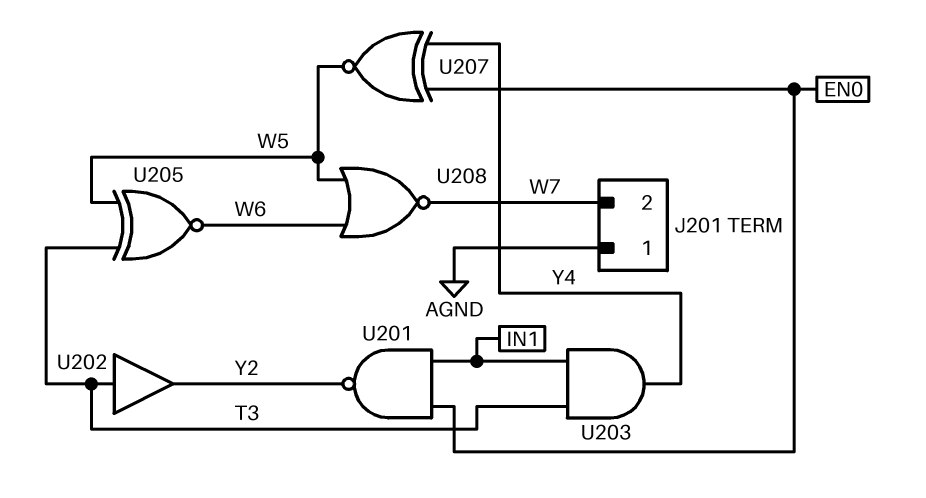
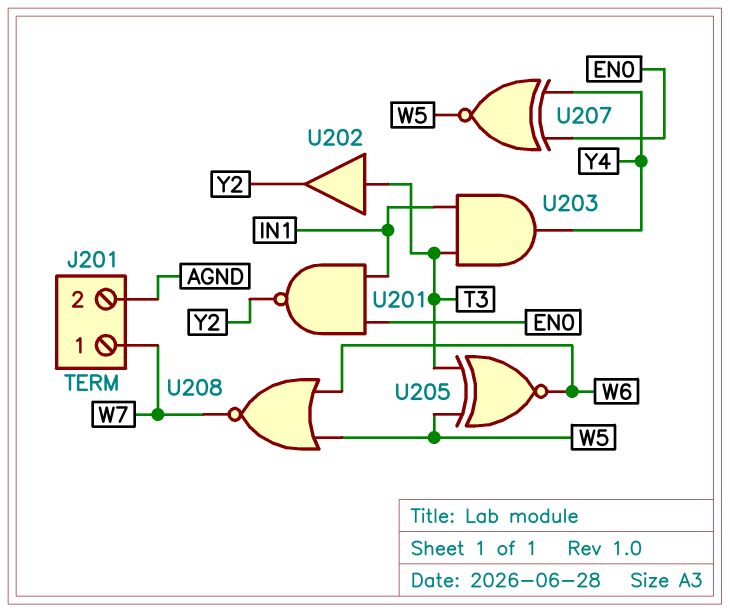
J201 pin 1: AGND -> W7
J201 pin 2: W7 -> AGND

